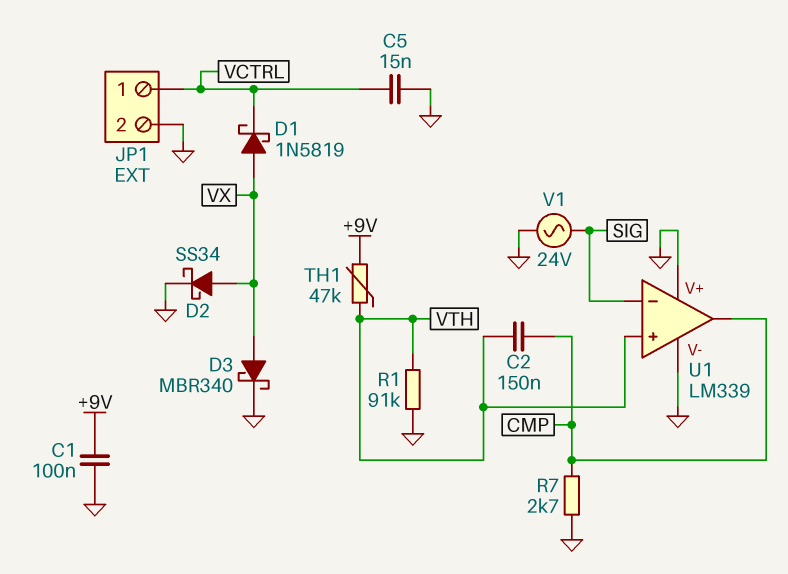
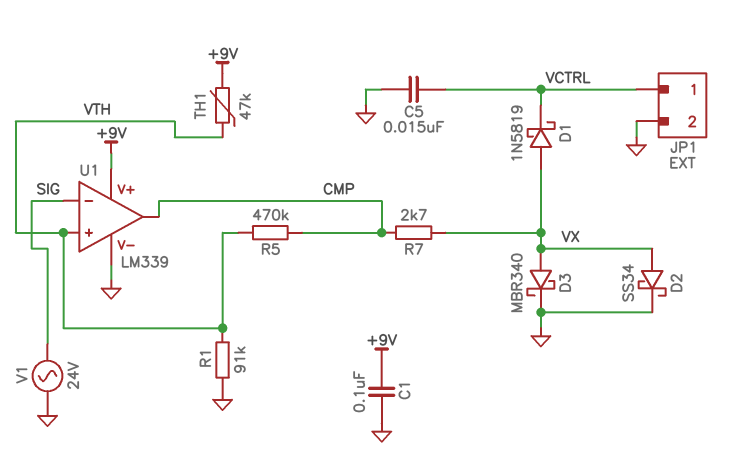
C2: 150nF (CMP, VTH) -> none
R5: none -> 470k (CMP, VTH)
R7: 2.7k (CMP, GND) -> 2.7k (CMP, VX)
U1 pin V+: GND -> +9V

